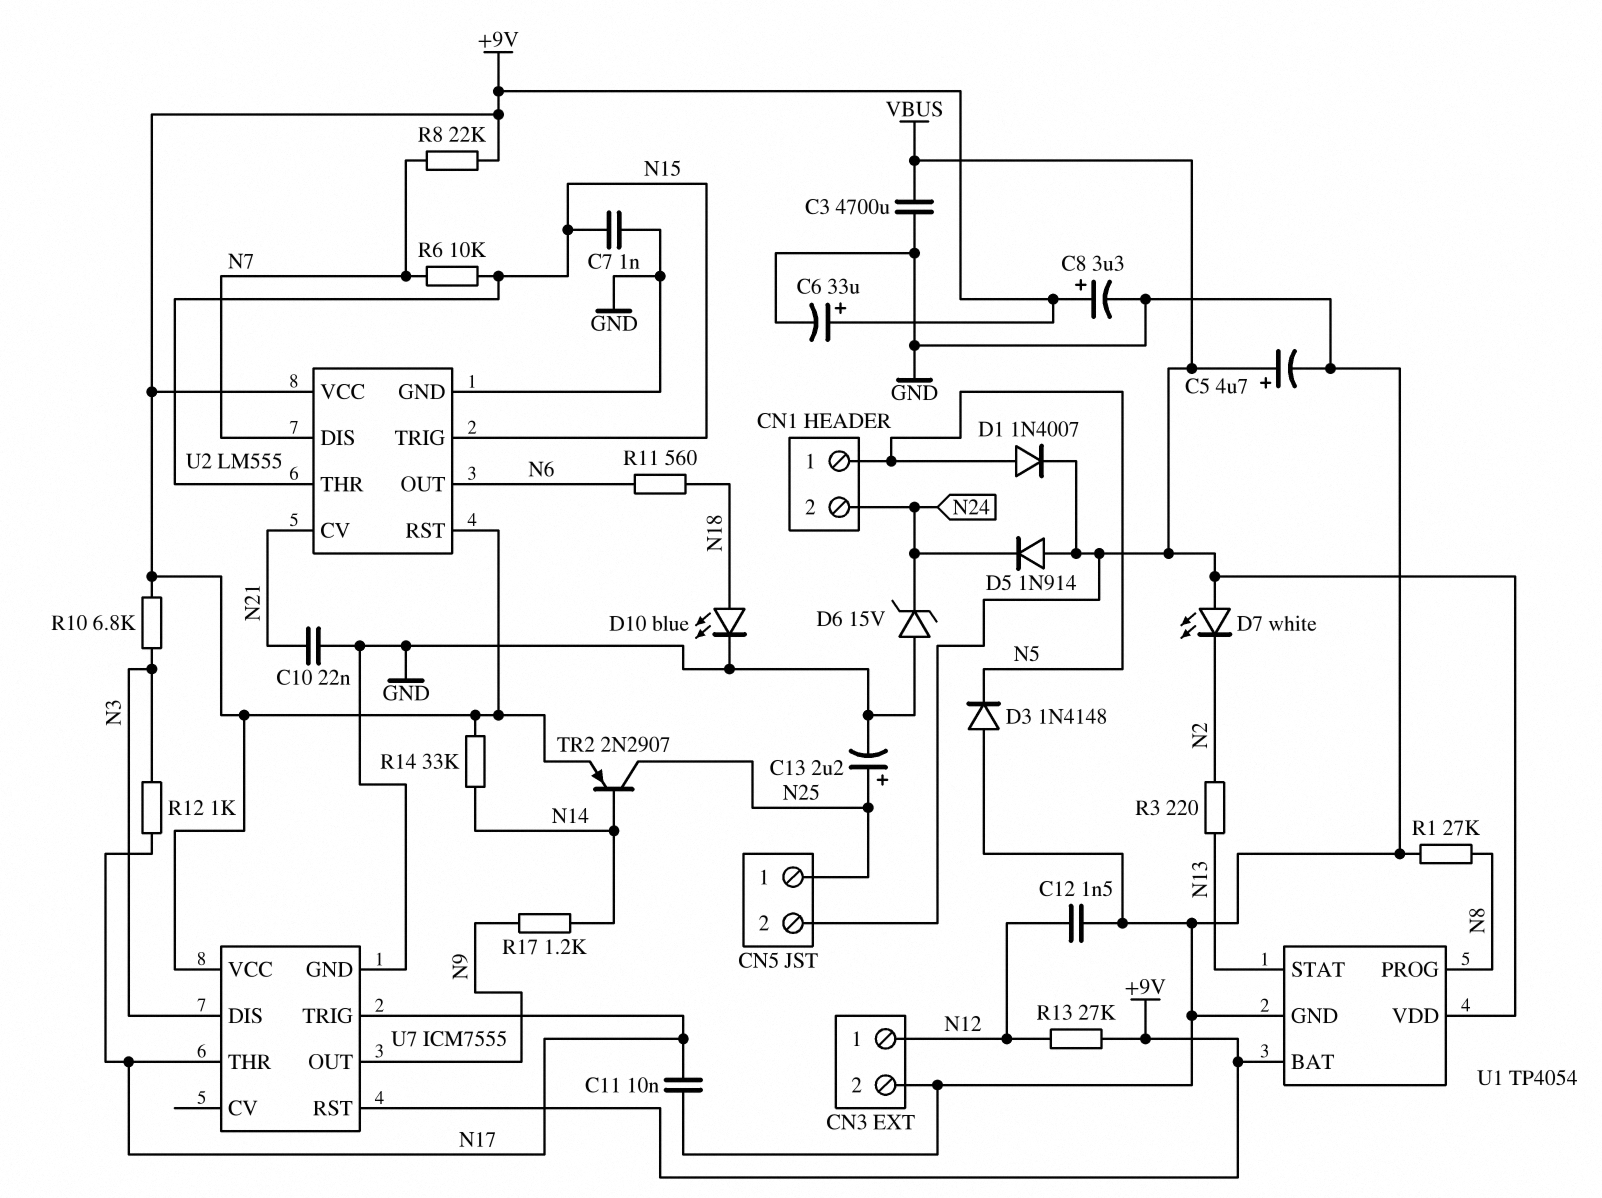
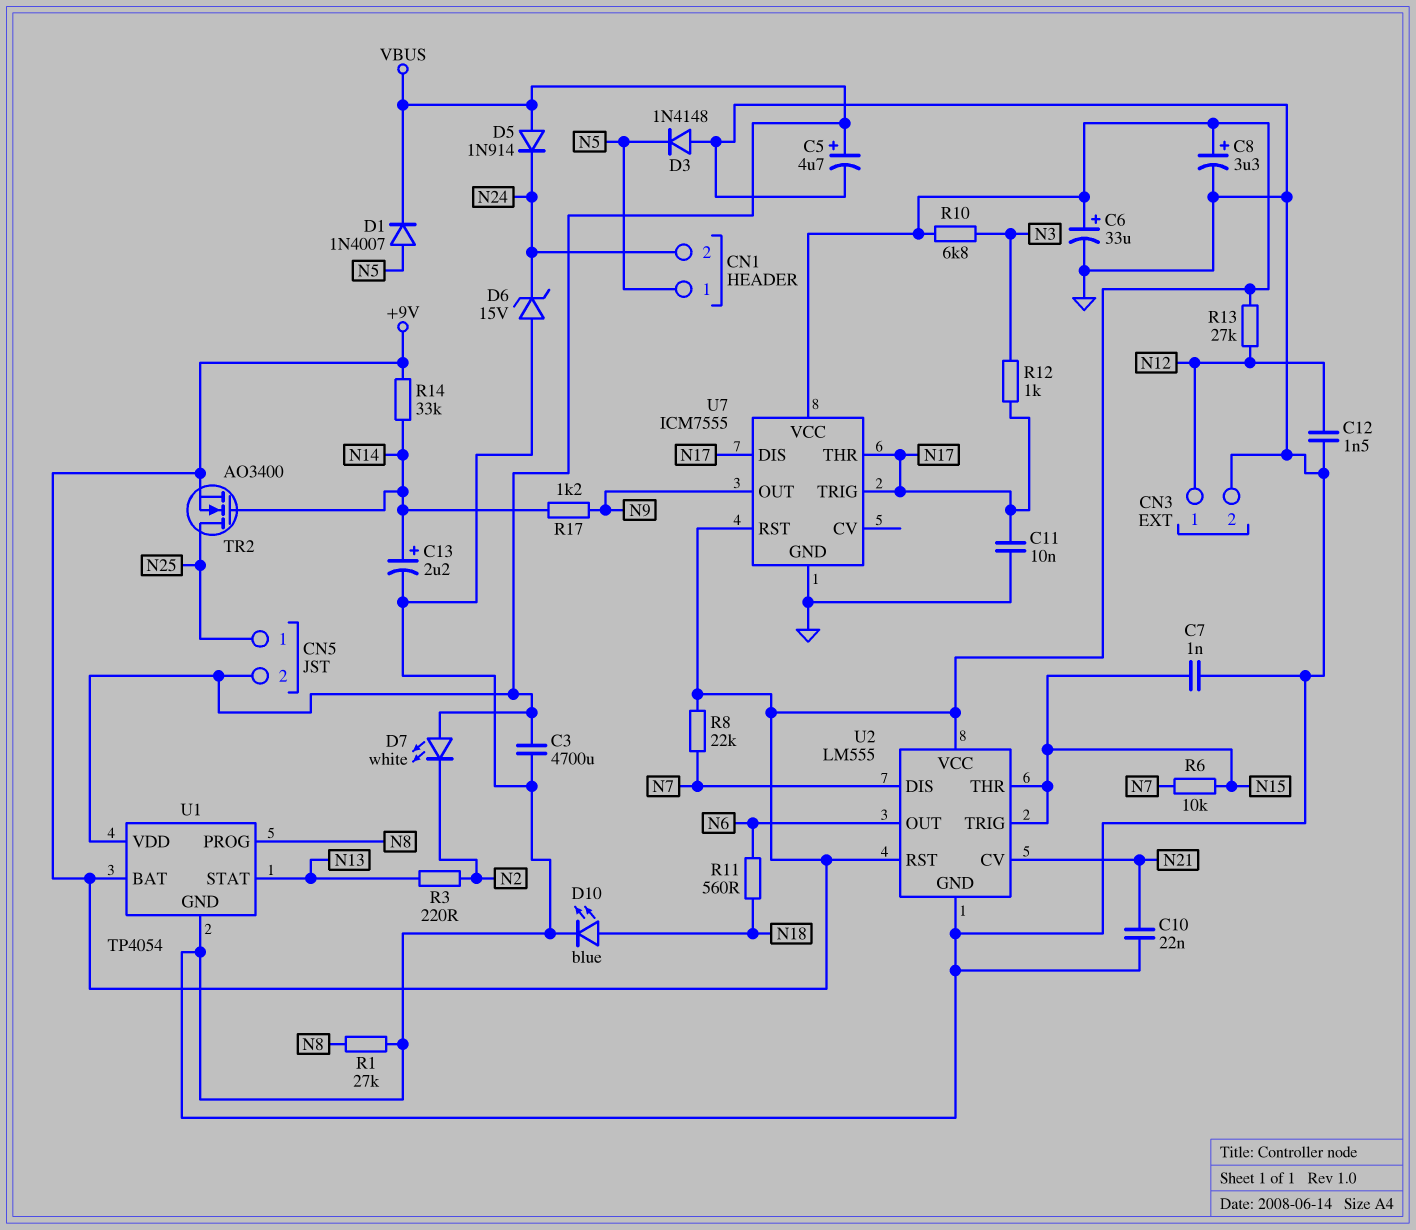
C13: 2.2uF (plus N25, minus GND) -> 2.2uF (plus N14, minus GND)
TR2: PNP 2N2907 (B N14, C N25, E +9V) -> NMOS AO3400 (G N14, D N25, S +9V)
U7 pin DIS: N3 -> N17

